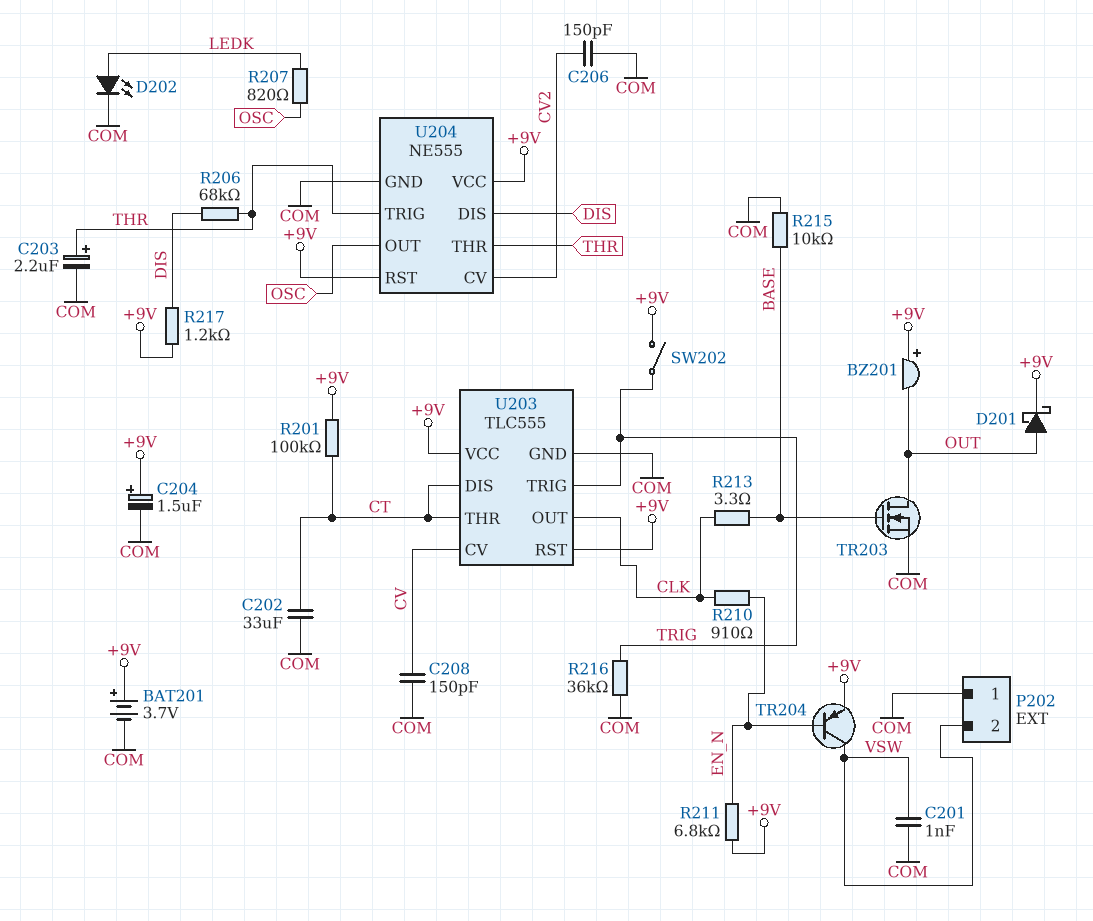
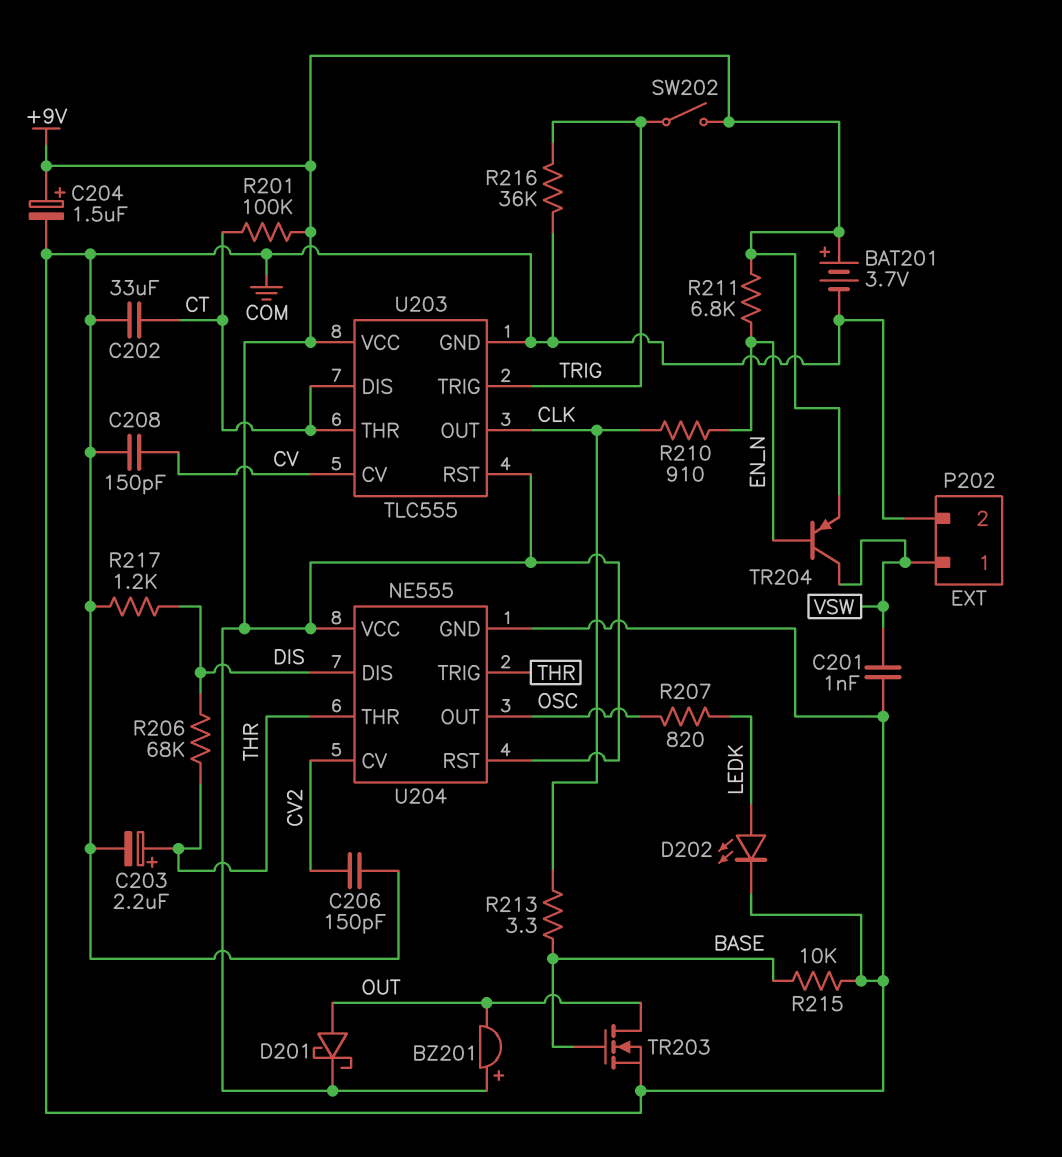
P202 pin 1: COM -> VSW
P202 pin 2: VSW -> COM
R217: 1.2k (+9V, DIS) -> 1.2k (COM, DIS)

